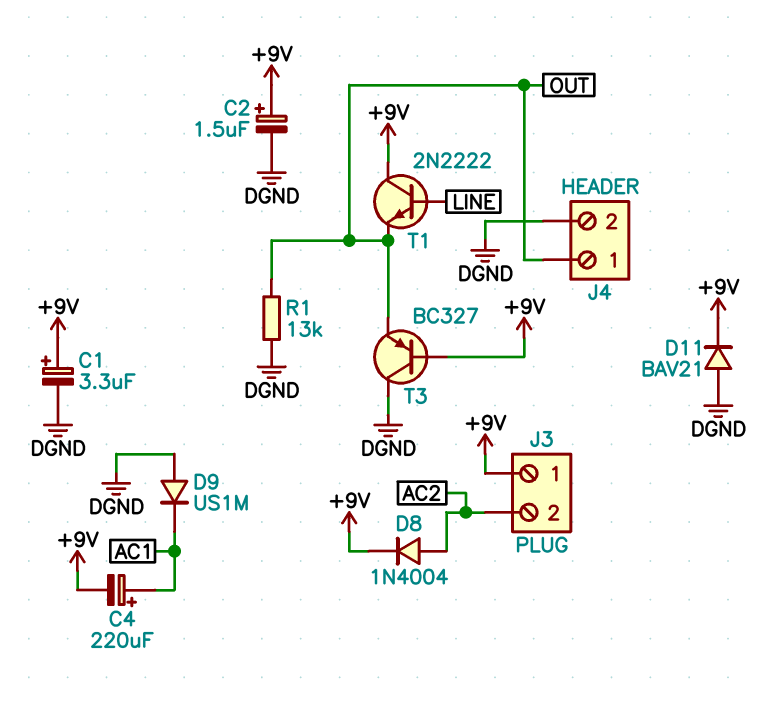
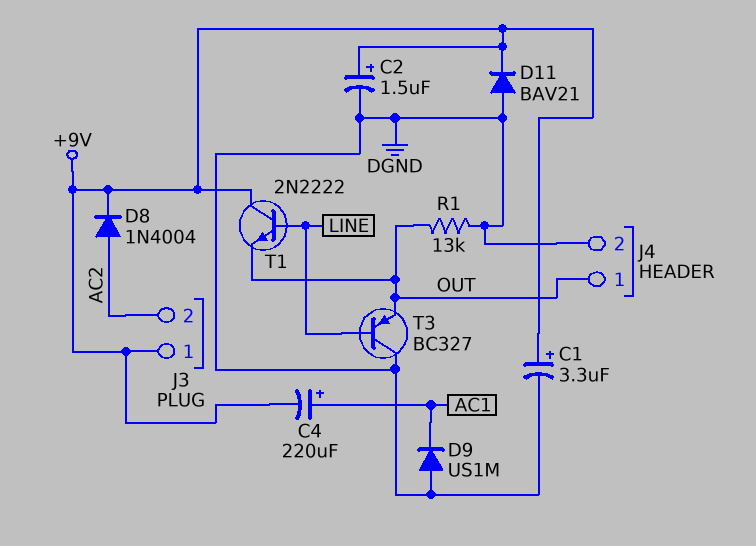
T3: PNP BC327 (B +9V, C DGND, E OUT) -> PNP BC327 (B LINE, C DGND, E OUT)

